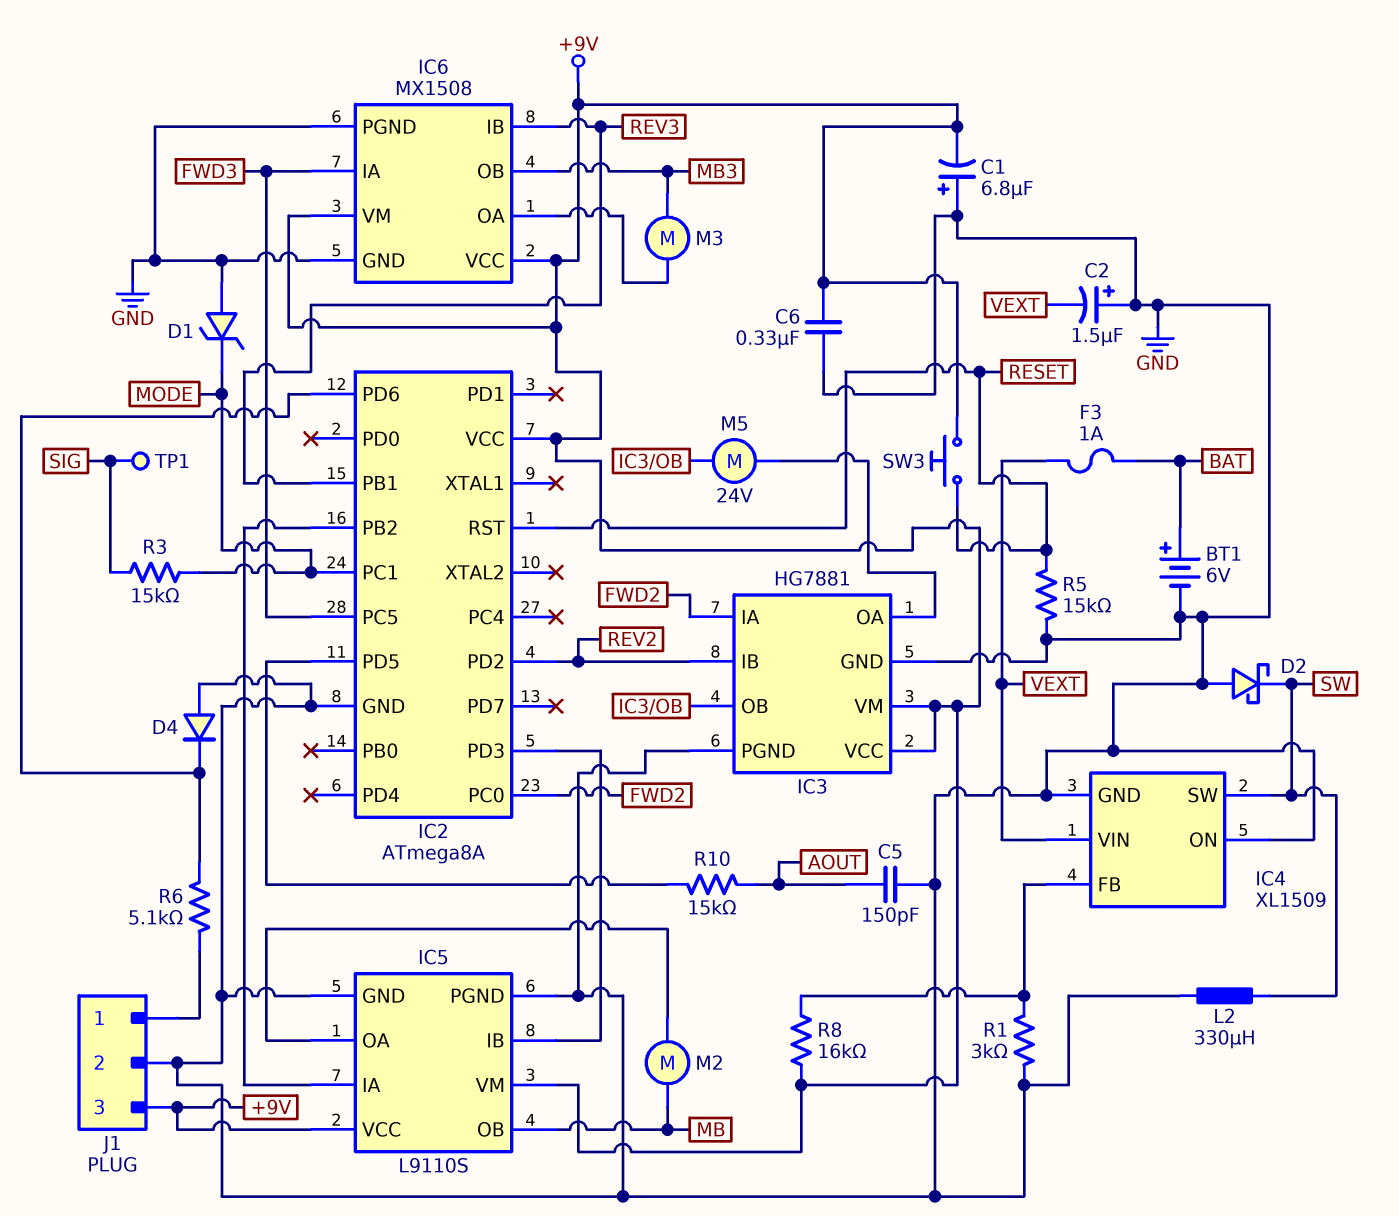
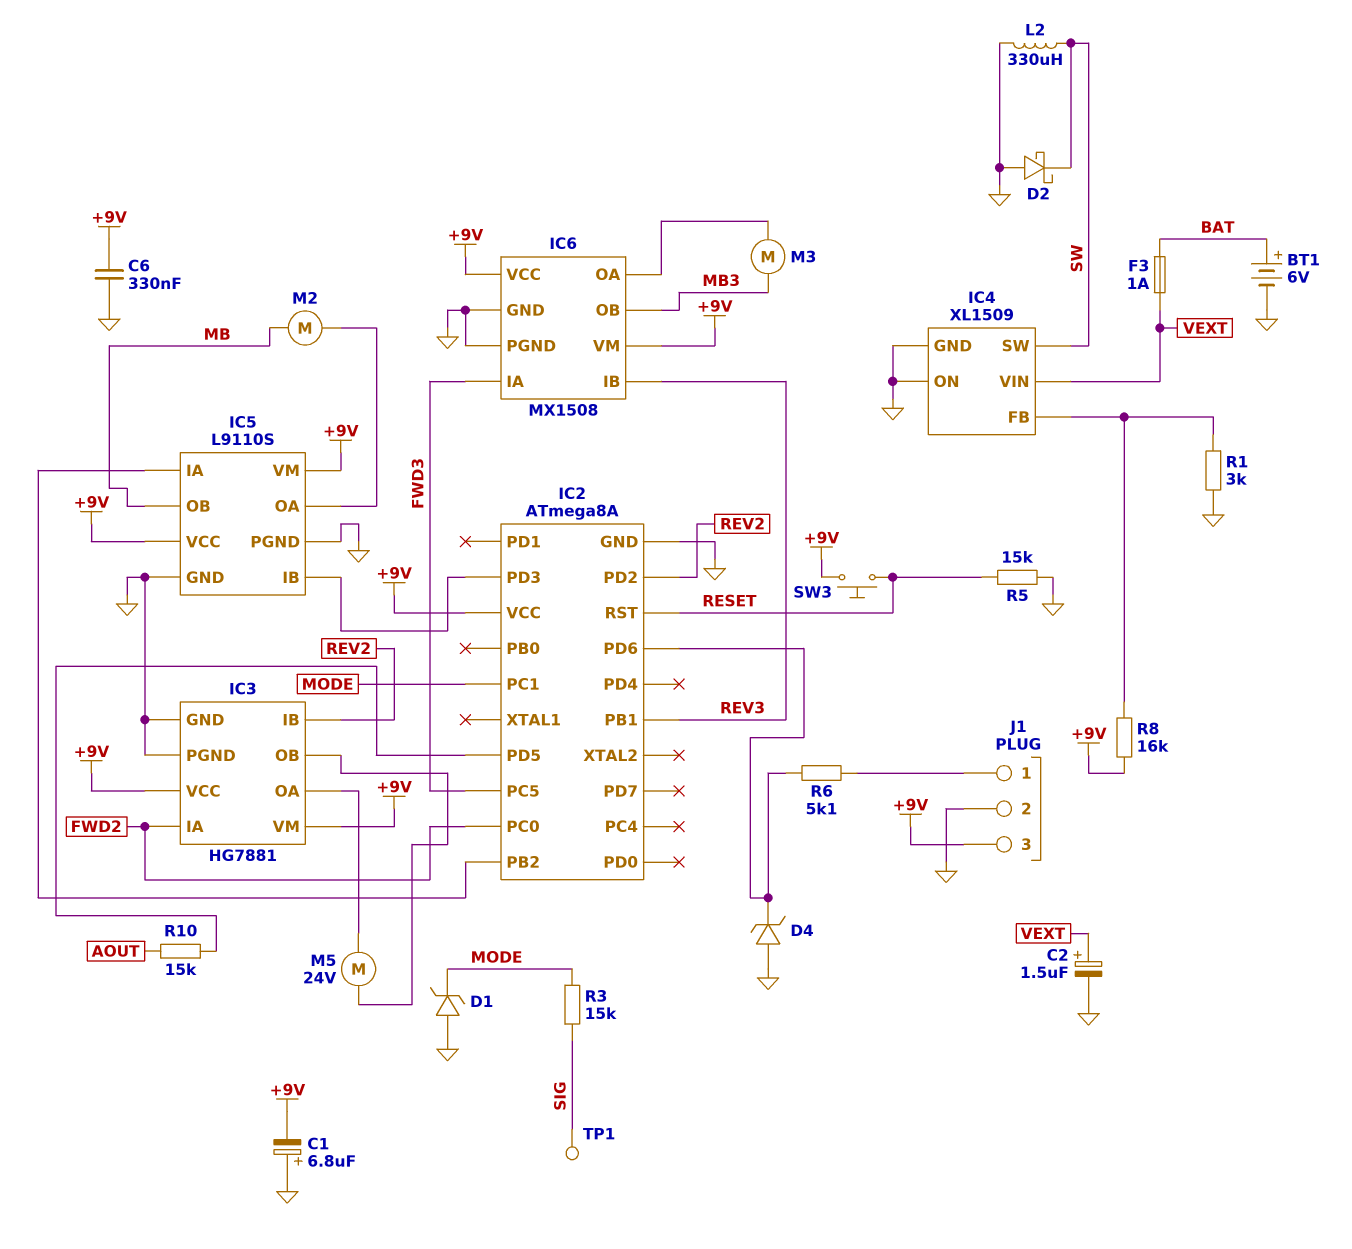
C2: 1.5uF (plus GND, minus VEXT) -> 1.5uF (plus VEXT, minus GND)
C5: 150pF (AOUT, GND) -> none
D4: diode (A GND, K IC2/PD6) -> zener (A GND, K IC2/PD6)

